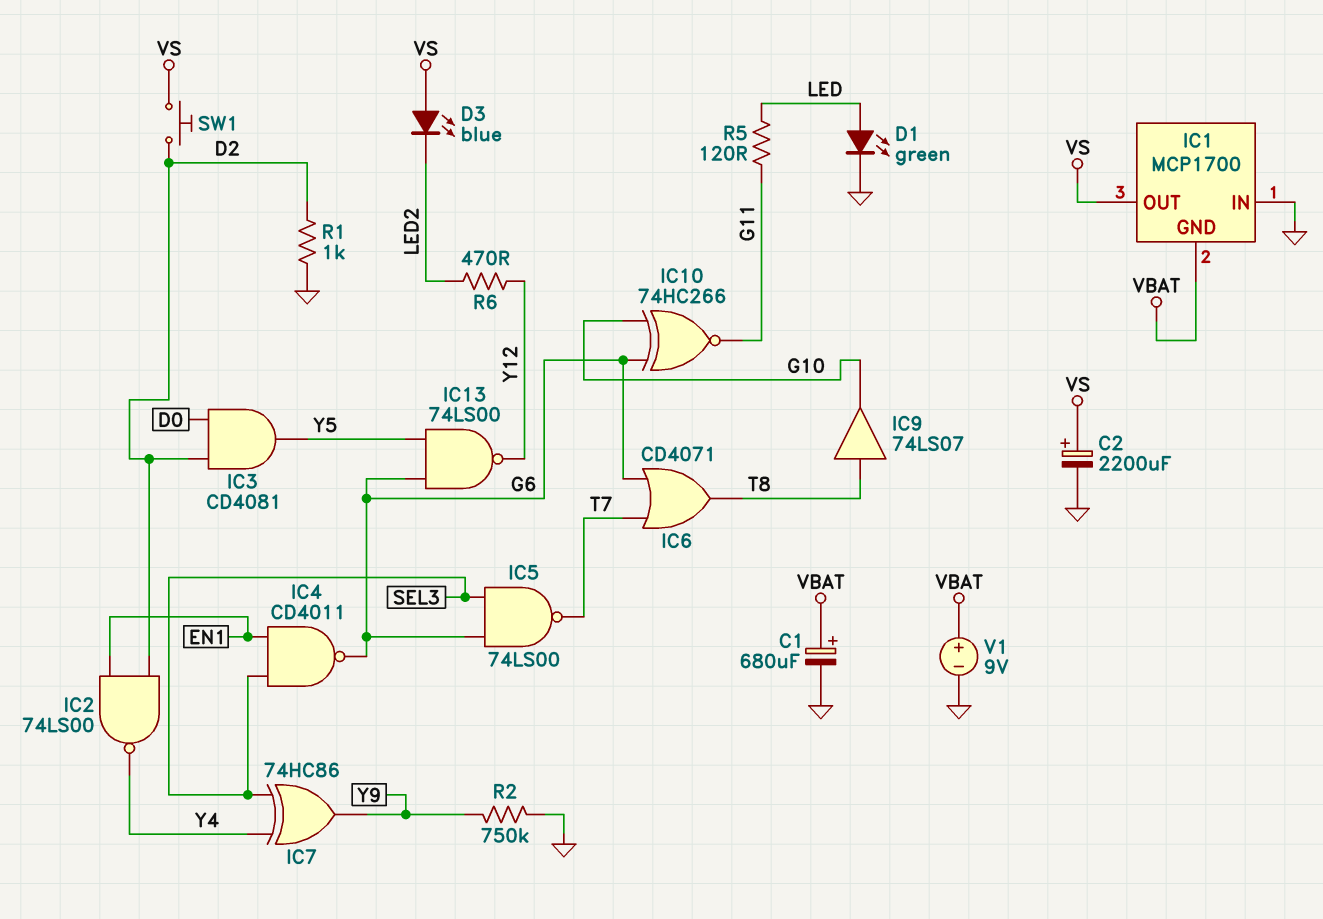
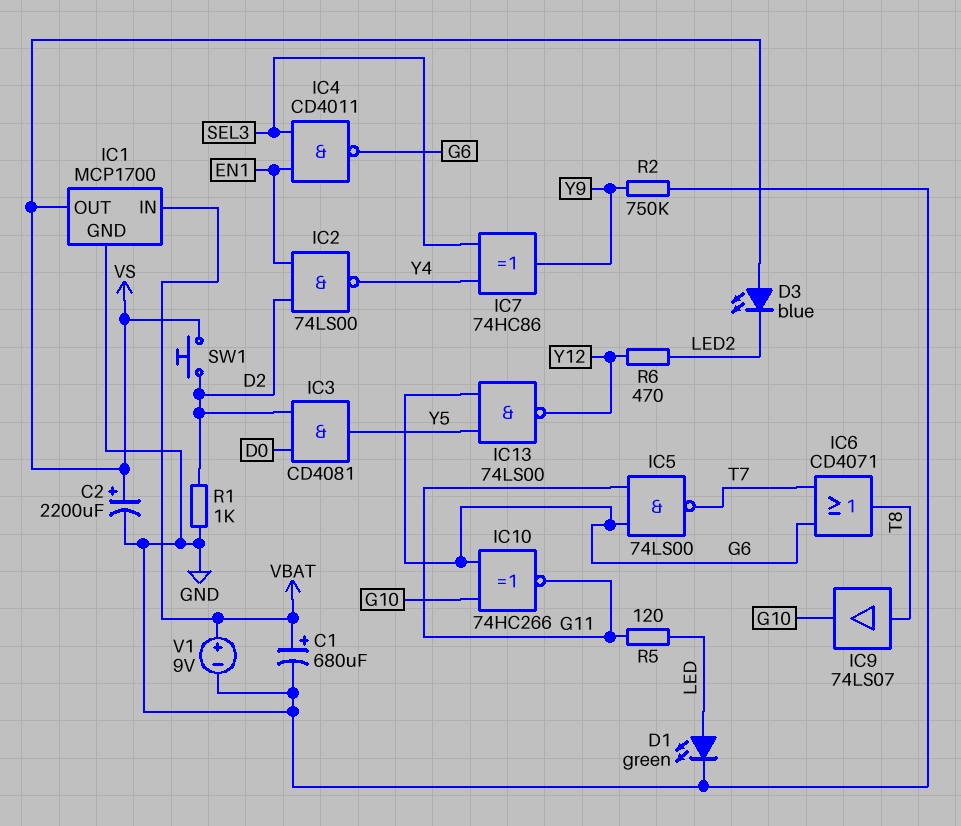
IC1 pin GND: VBAT -> GND
IC1 pin IN: GND -> VBAT
IC5: NAND 74LS00 (in G6, in SEL3, out T7) -> NAND 74LS00 (in G6, in G11, out T7)

